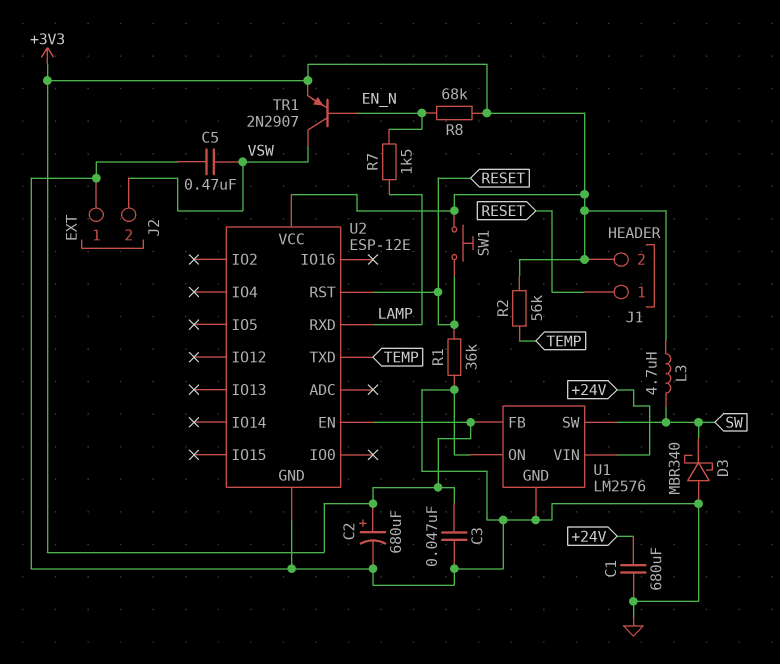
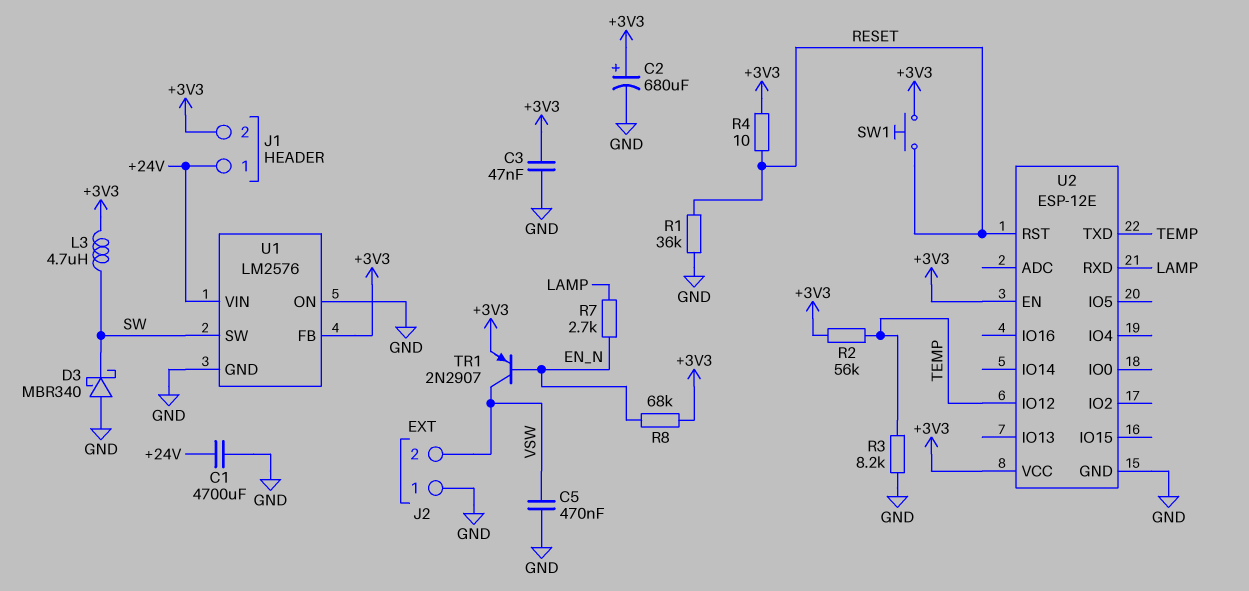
C1: 680uF (+24V, GND) -> 4700uF (+24V, GND)
J1 pin 1: RESET -> +24V
R3: none -> 8.2k (GND, TEMP)
R4: none -> 10 (+3V3, RESET)
R7: 1.5k (EN_N, LAMP) -> 2.7k (EN_N, LAMP)
U2 pin IO12: none -> TEMP

